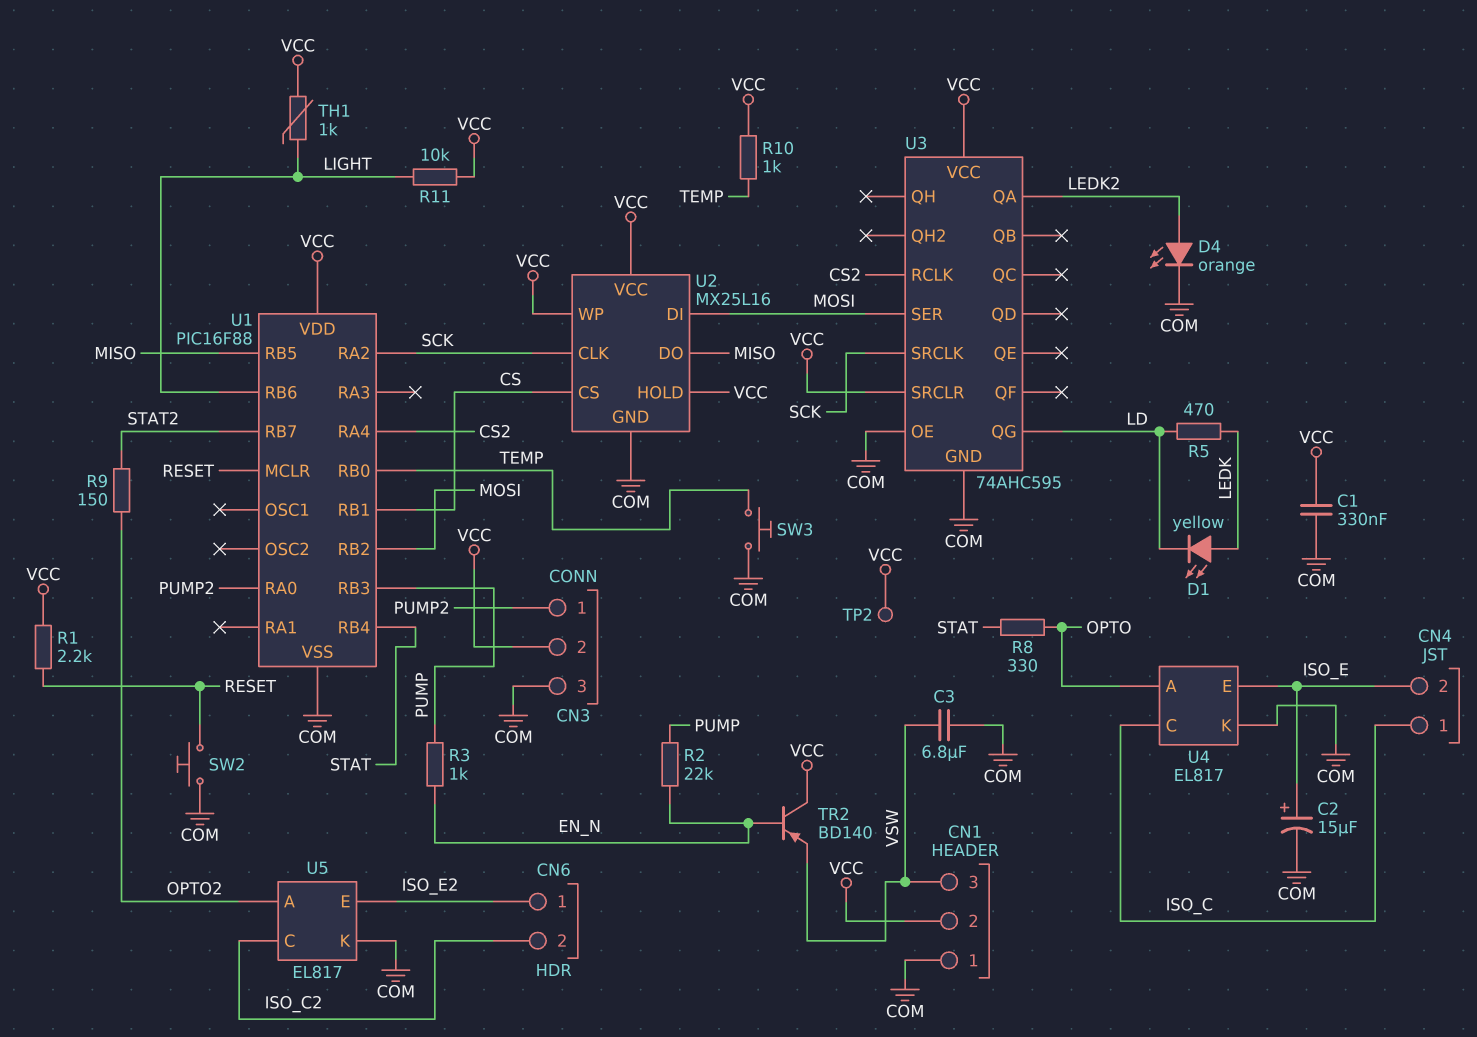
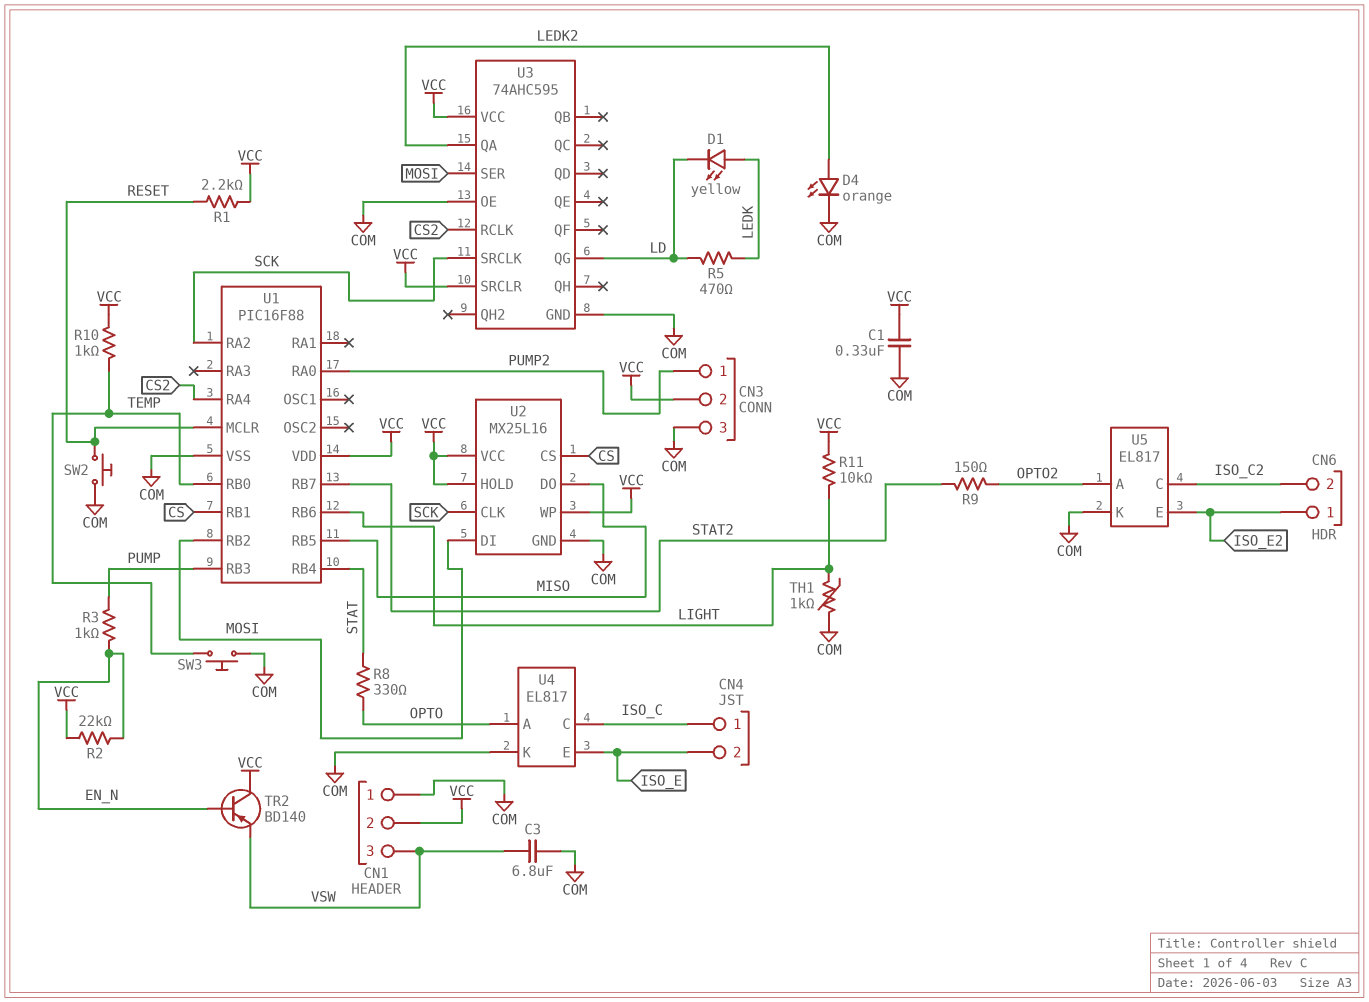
C2: 15uF (plus ISO_E, minus COM) -> none
R2: 22k (EN_N, PUMP) -> 22k (EN_N, VCC)
TH1: 1k (LIGHT, VCC) -> 1k (COM, LIGHT)
TP2: test point (VCC) -> none

